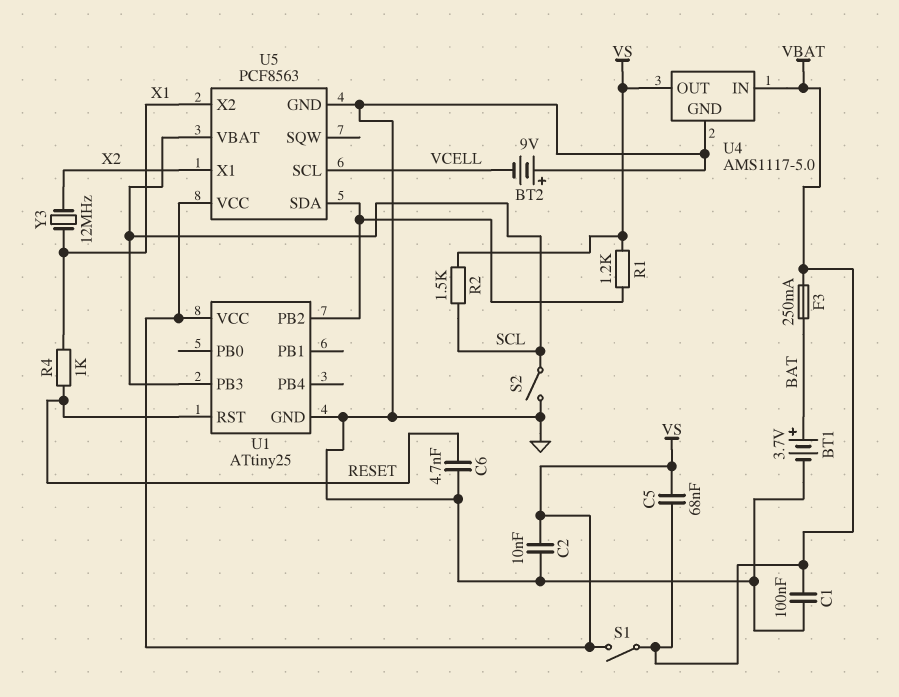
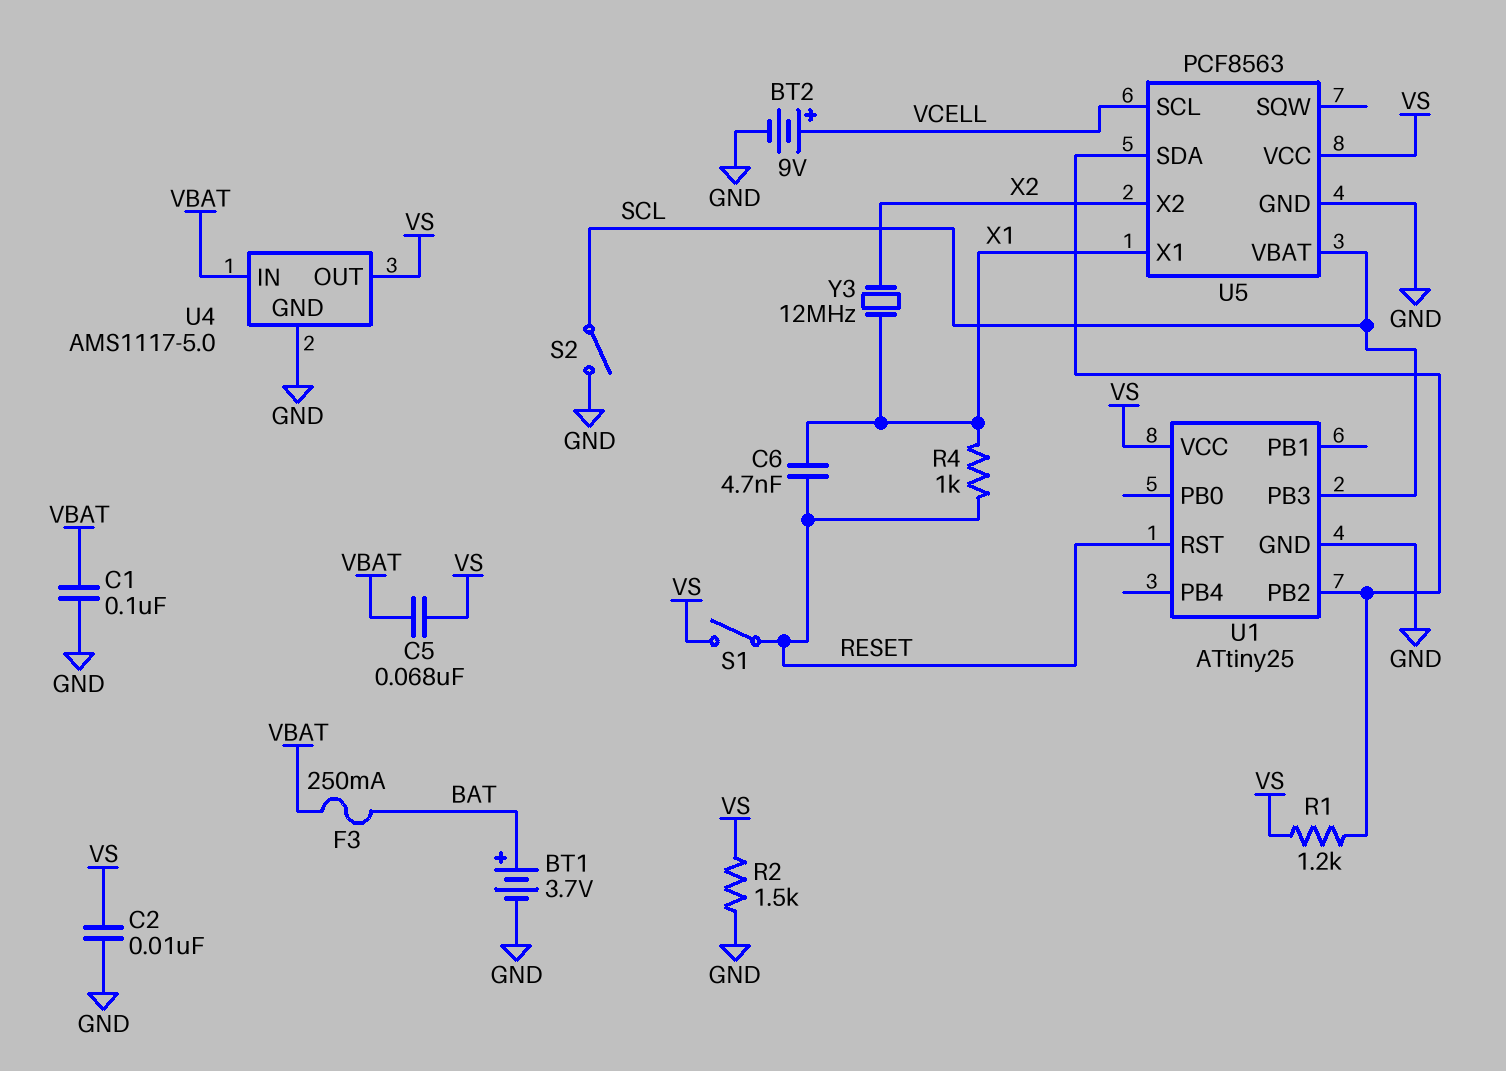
BT2: 9V (plus GND, minus VCELL) -> 9V (plus VCELL, minus GND)
C6: 4.7nF (GND, RESET) -> 4.7nF (RESET, X1)
R2: 1.5k (SCL, VS) -> 1.5k (GND, VS)
S1: switch (VBAT, VS) -> switch (RESET, VS)
U5 pin X1: X2 -> X1
U5 pin X2: X1 -> X2

